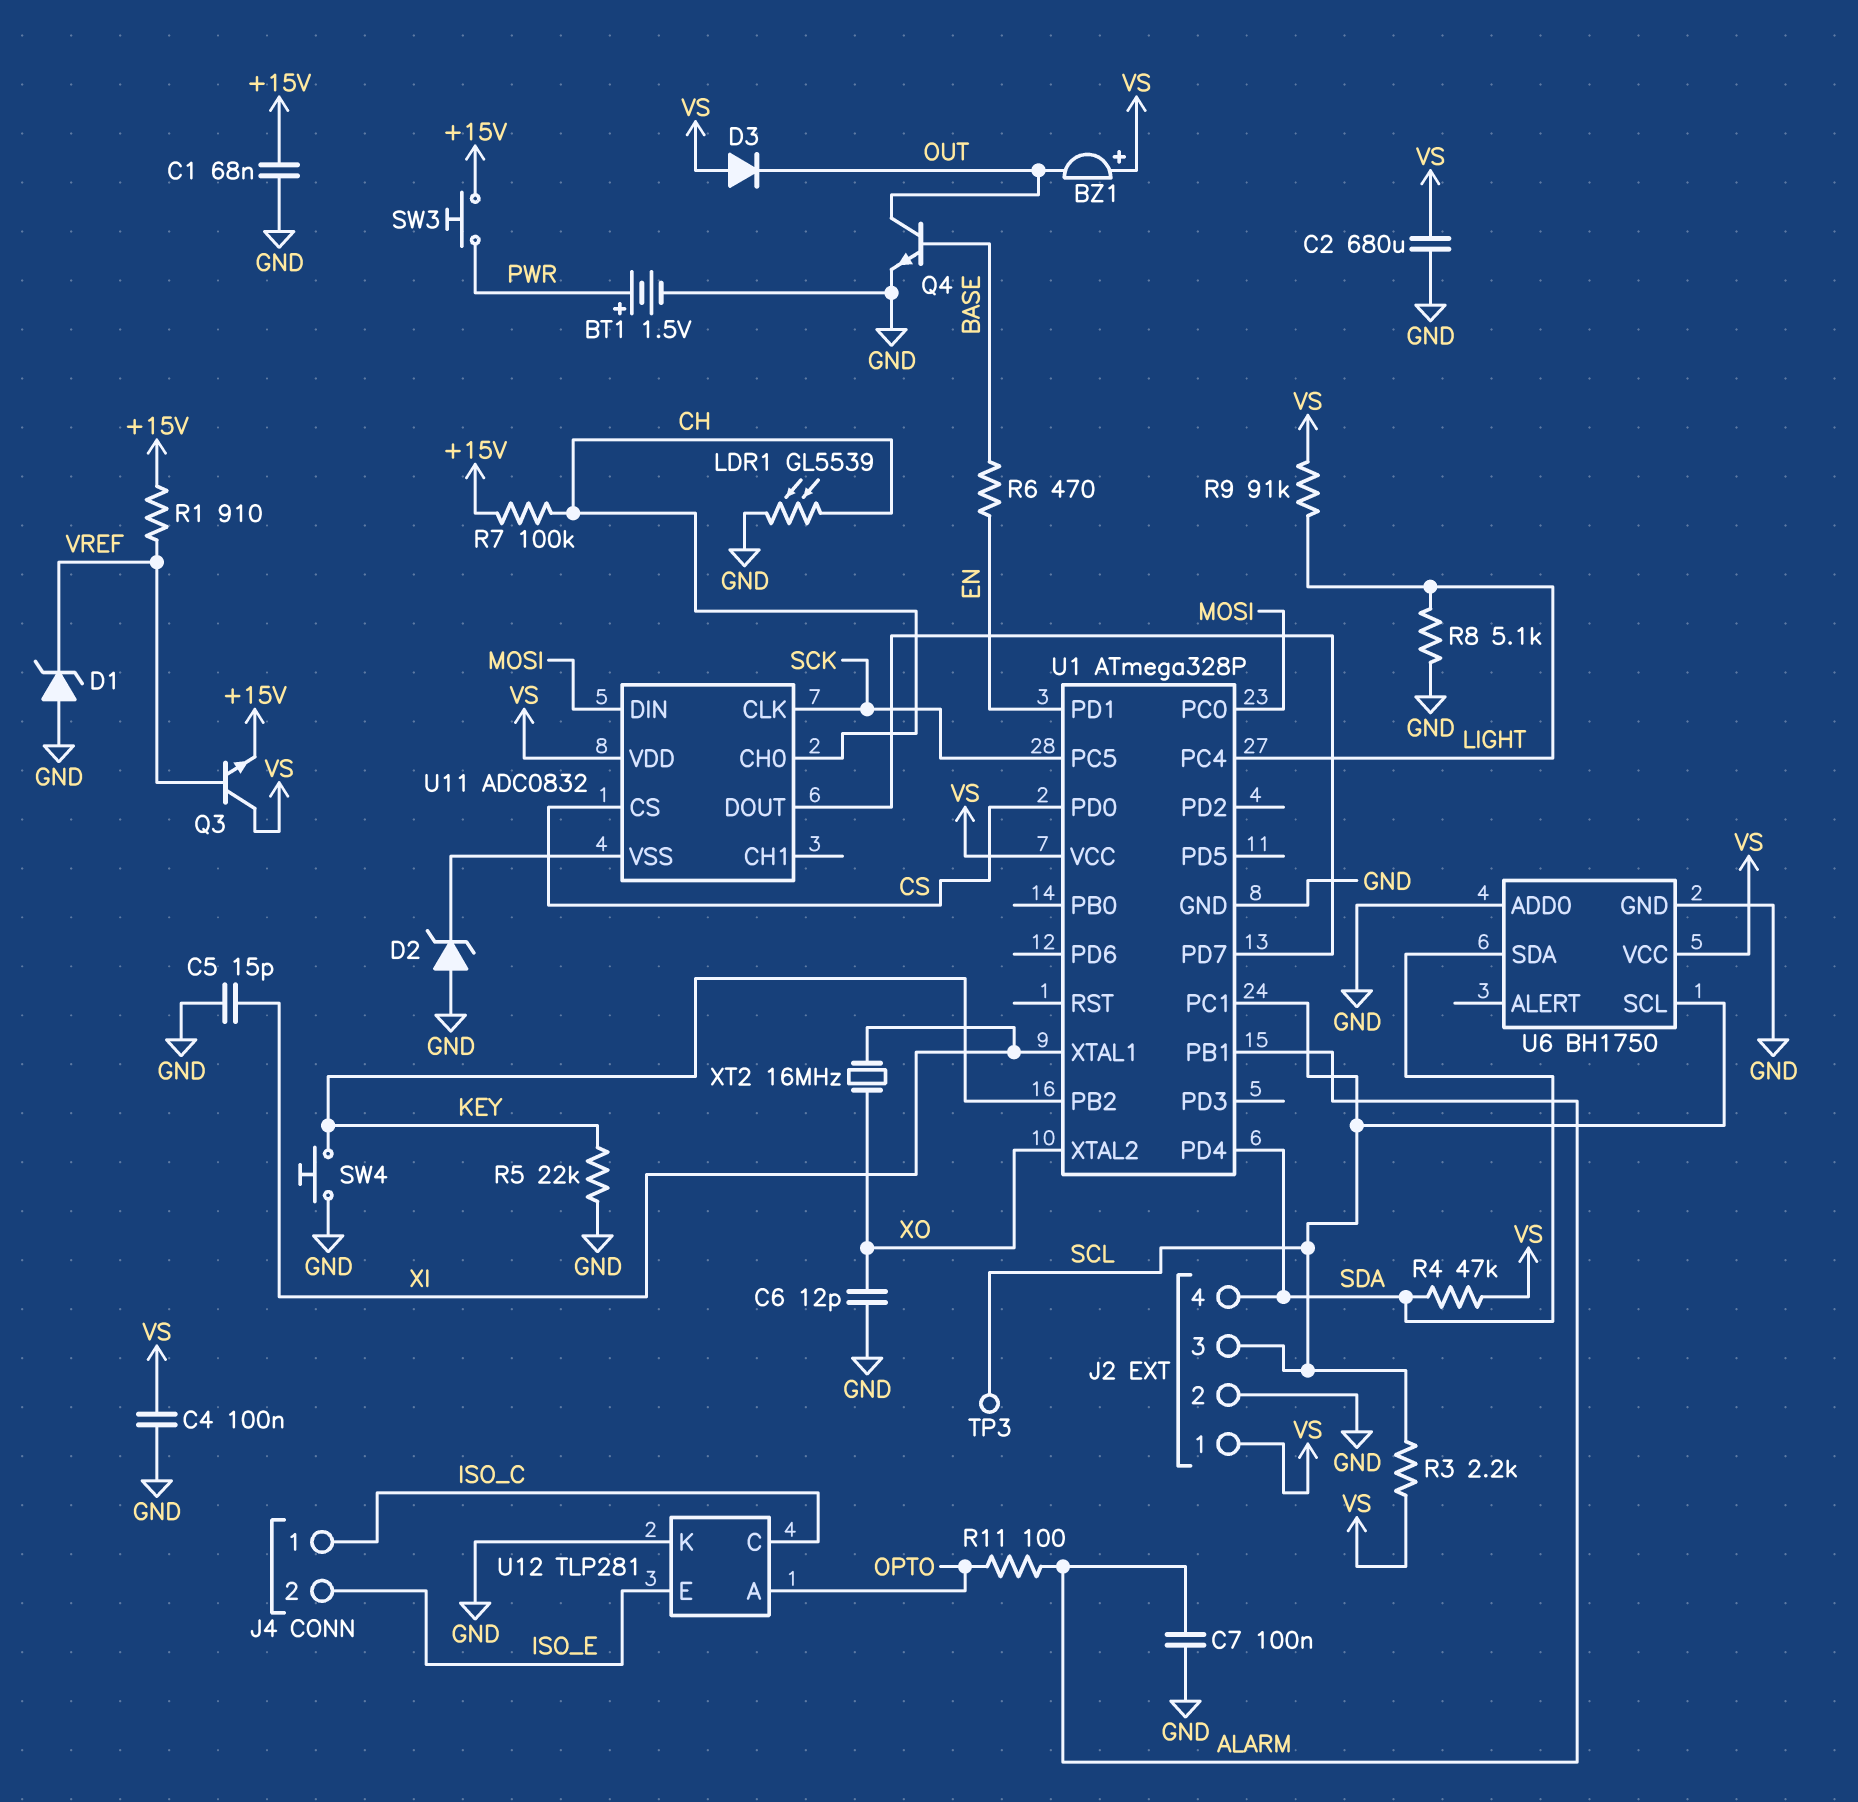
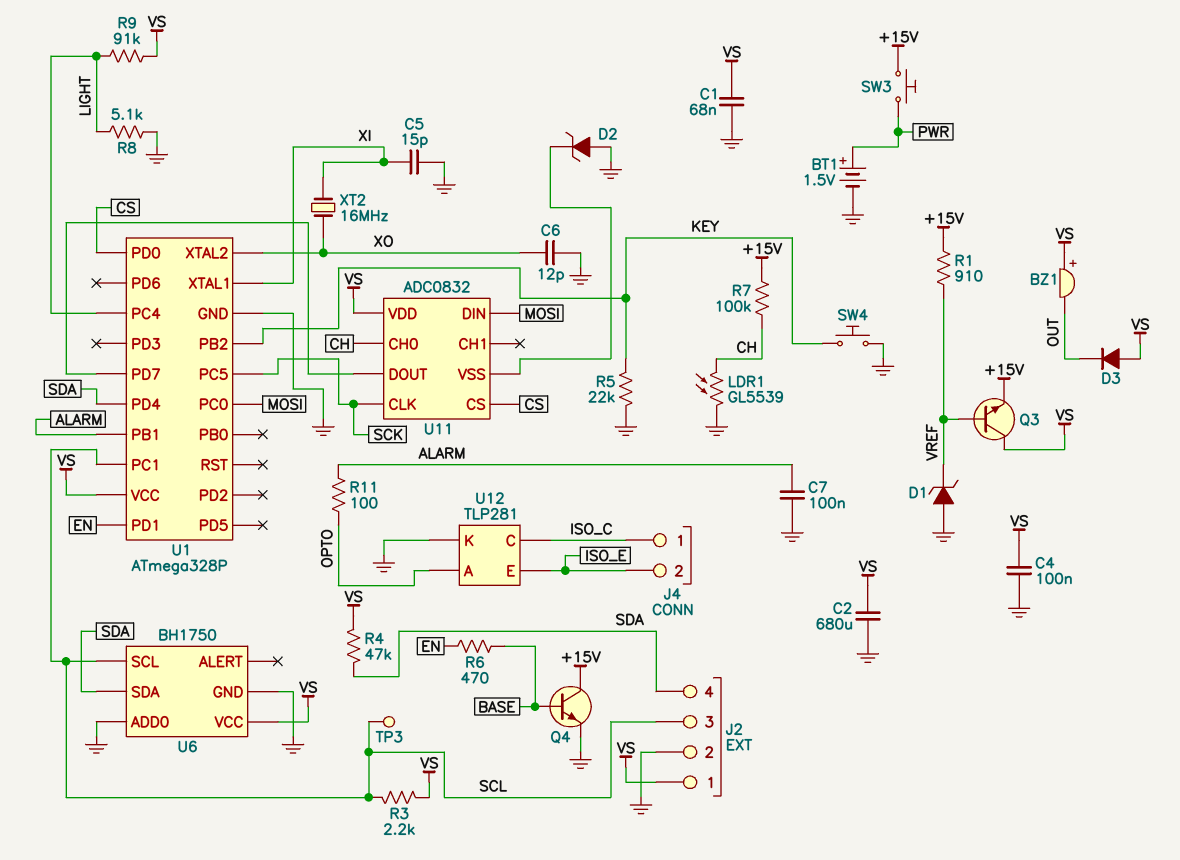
C1: 68nF (+15V, GND) -> 68nF (GND, VS)
Q4: NPN (B BASE, C OUT, E GND) -> NPN (B BASE, C +15V, E GND)

